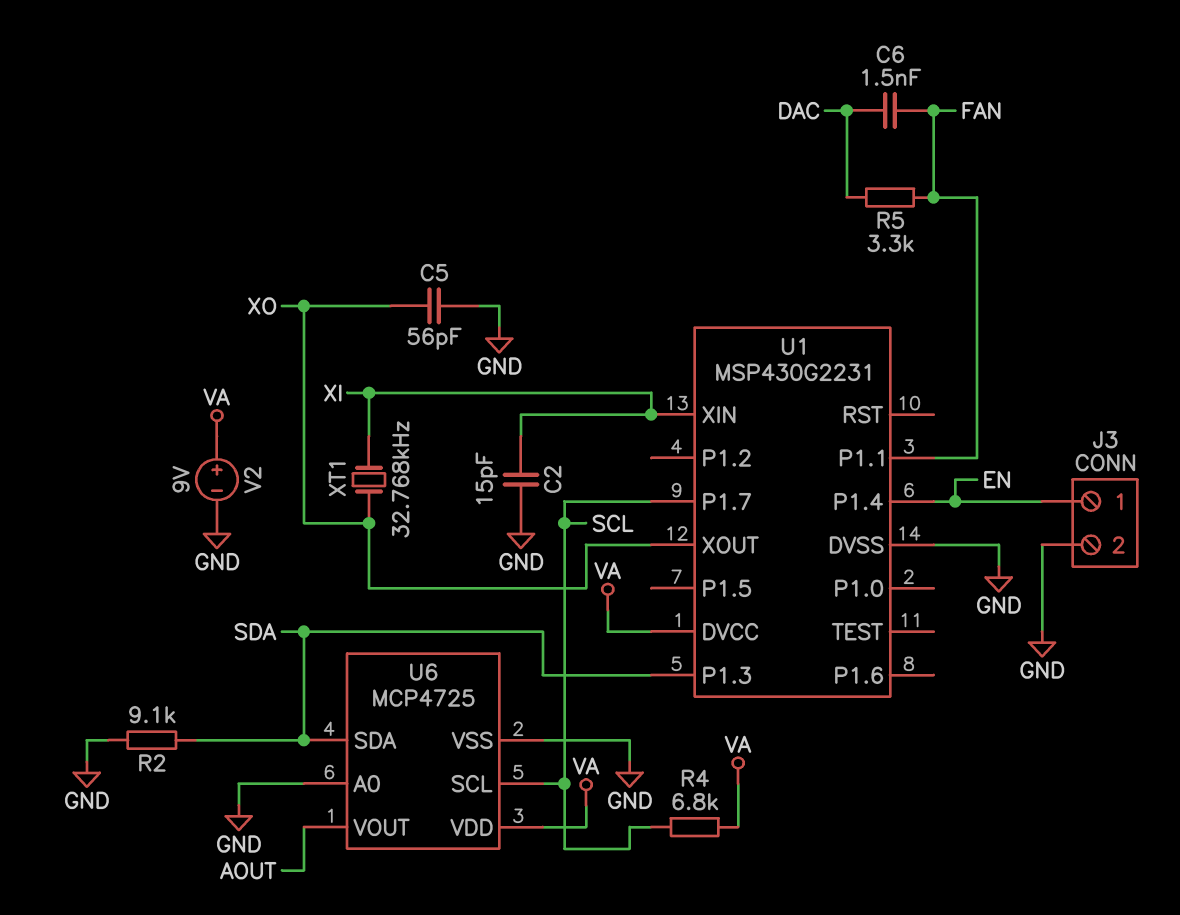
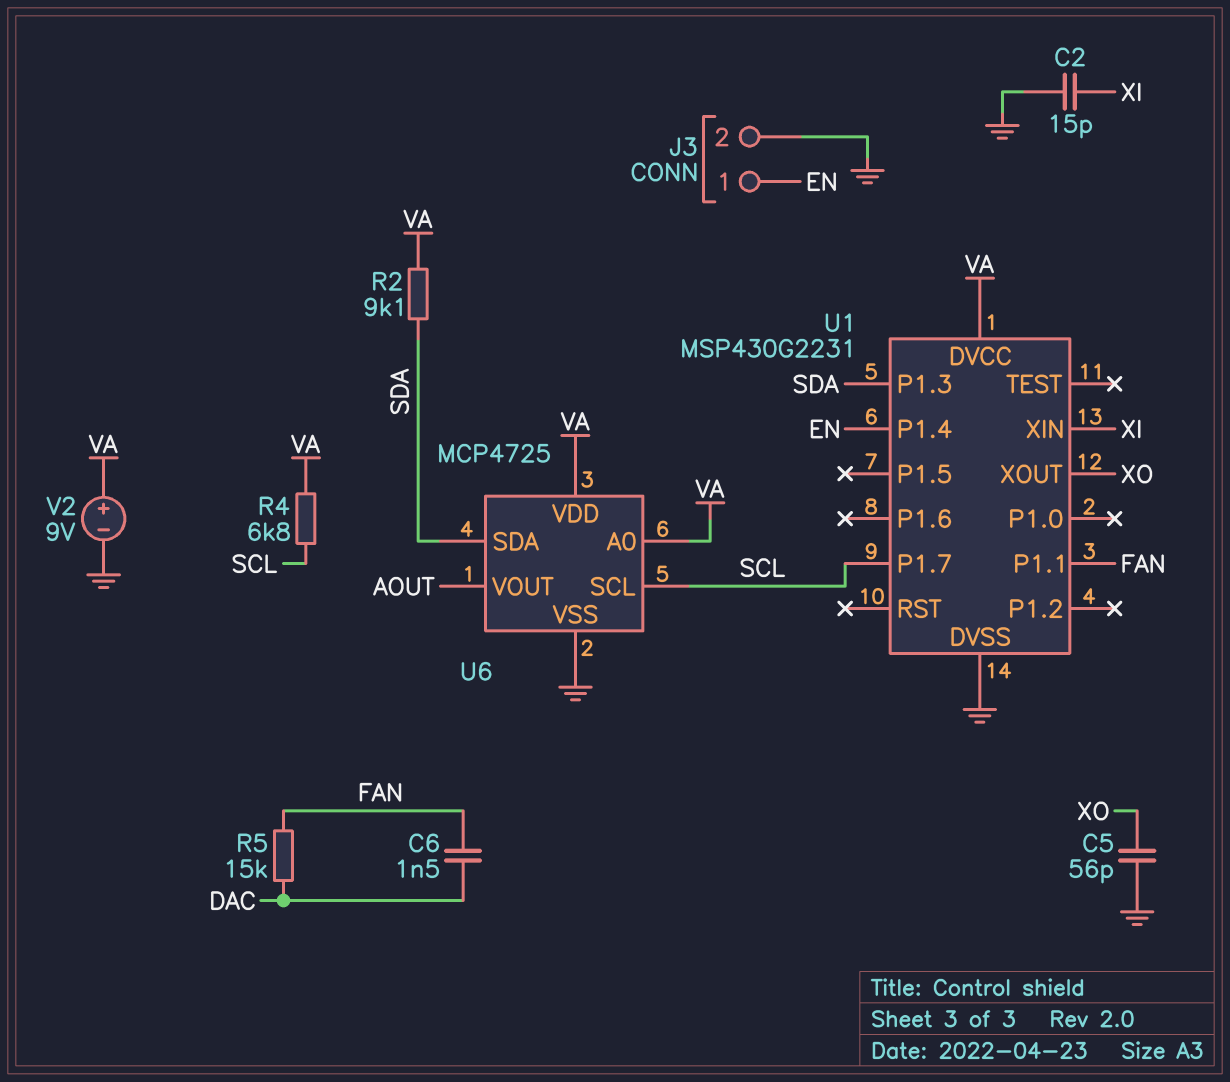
R2: 9.1k (GND, SDA) -> 9.1k (SDA, VA)
R5: 3.3k (DAC, FAN) -> 15k (DAC, FAN)
U6 pin A0: GND -> VA
XT1: 32.768kHz (XI, XO) -> none

